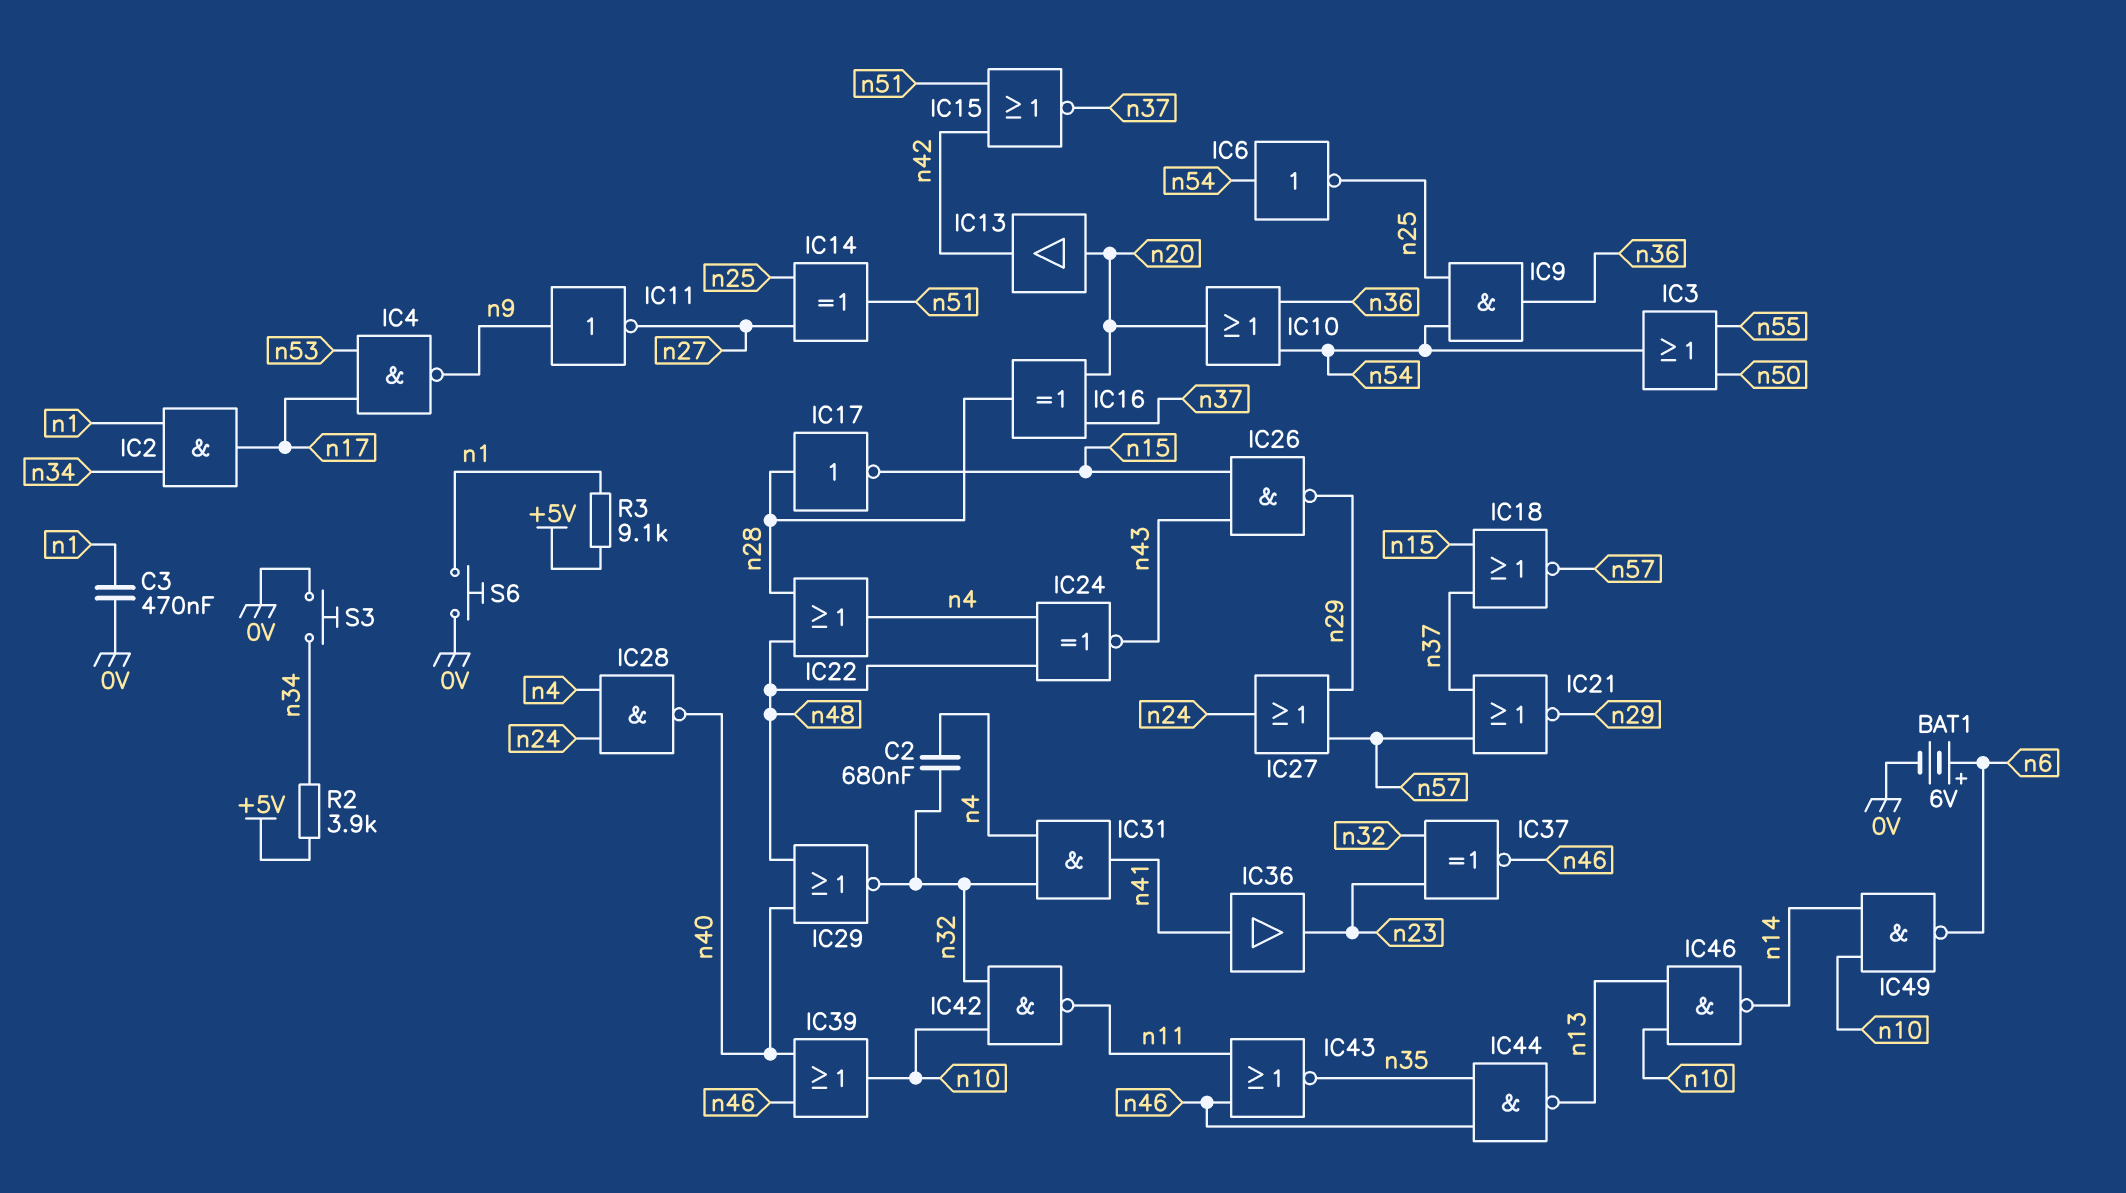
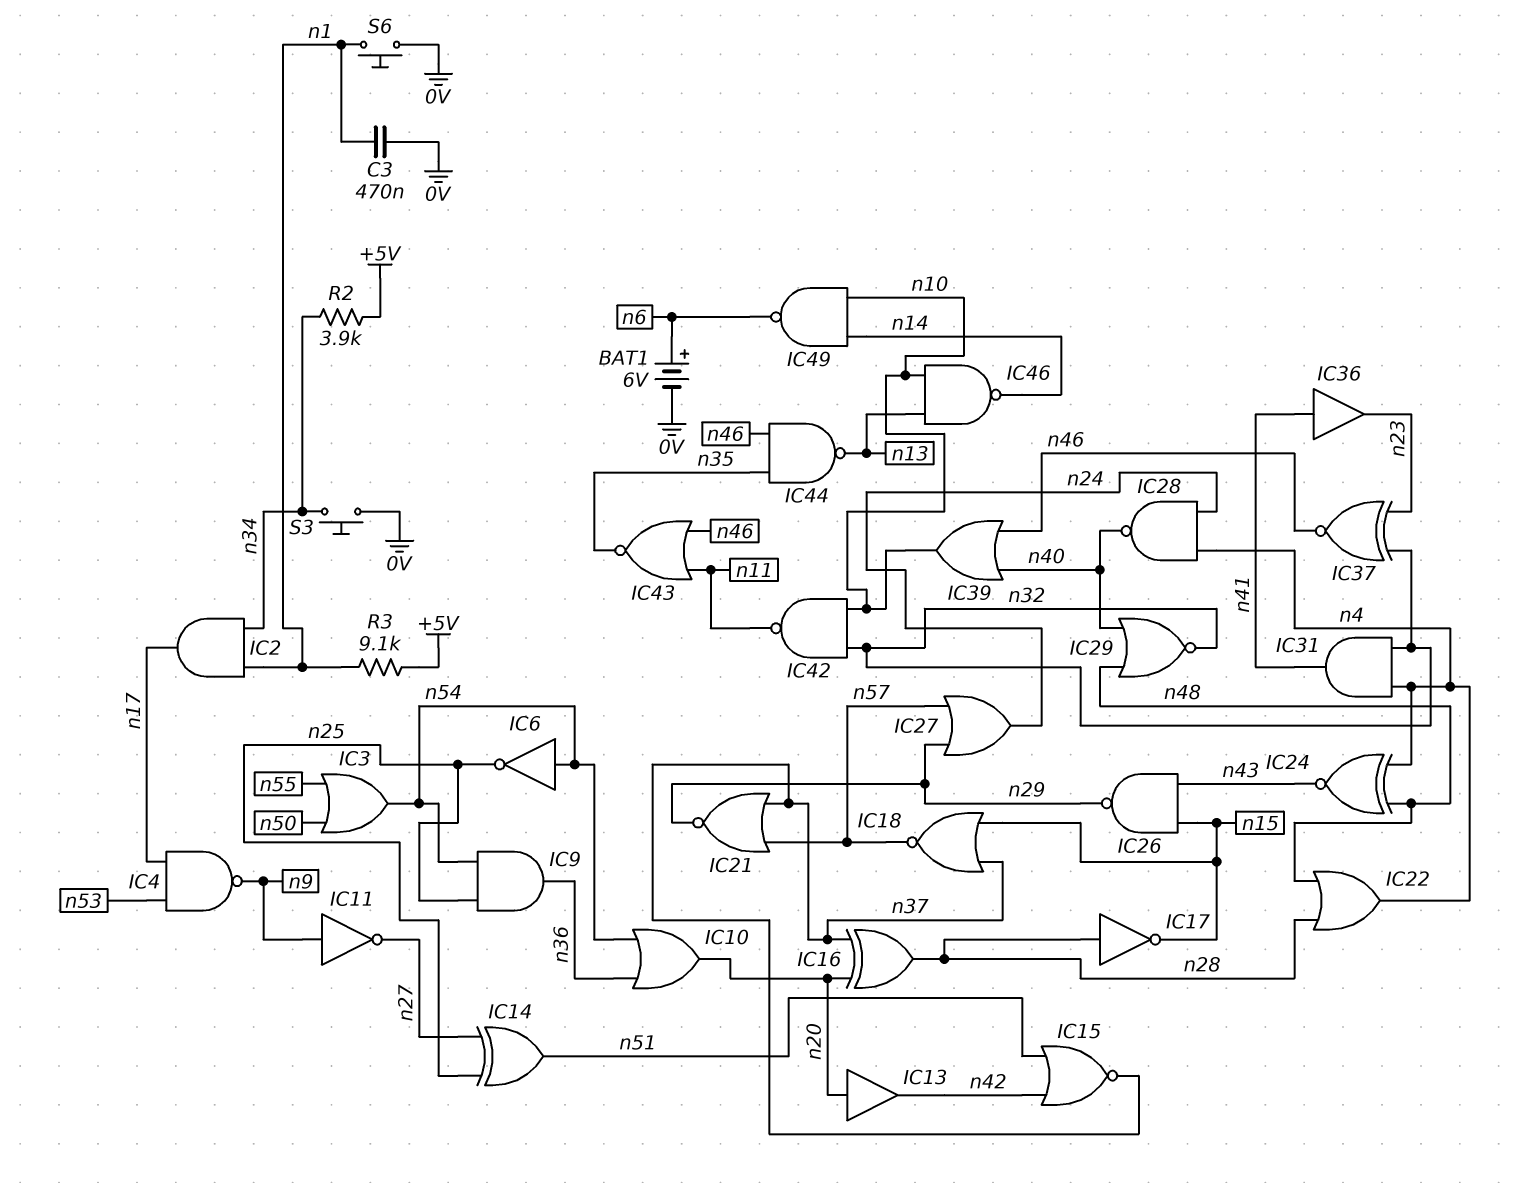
C2: 680nF (n4, n32) -> none

